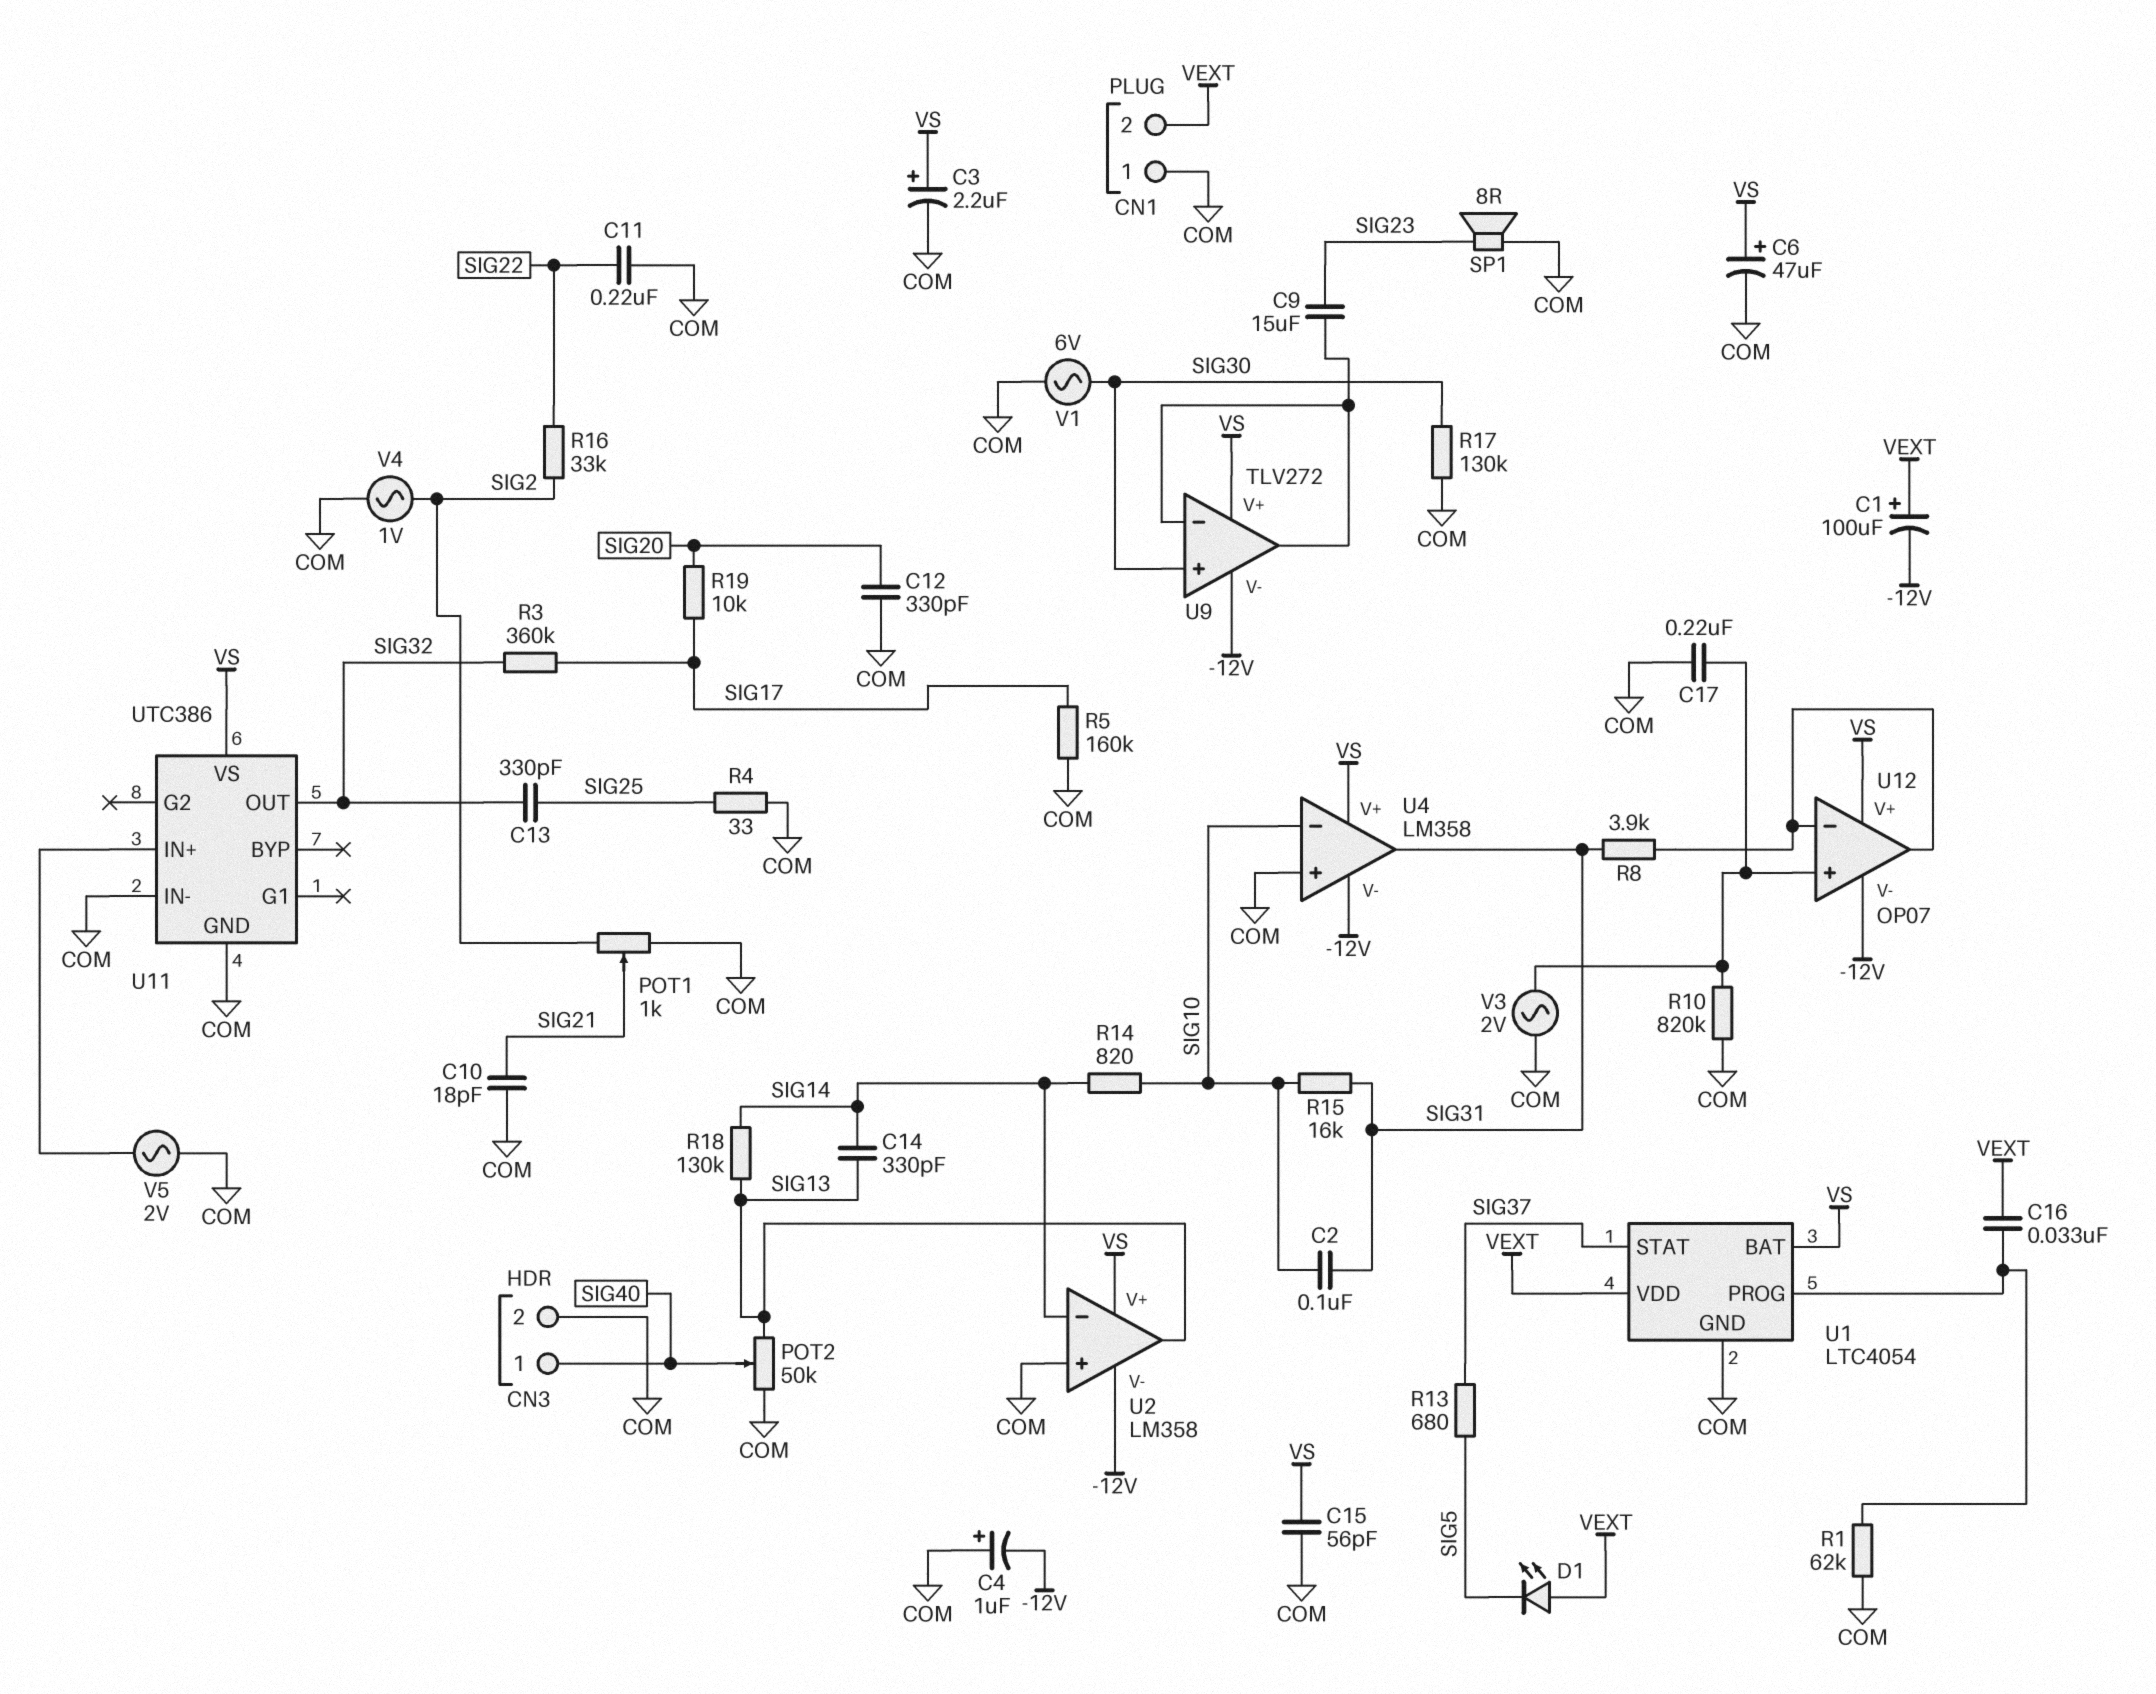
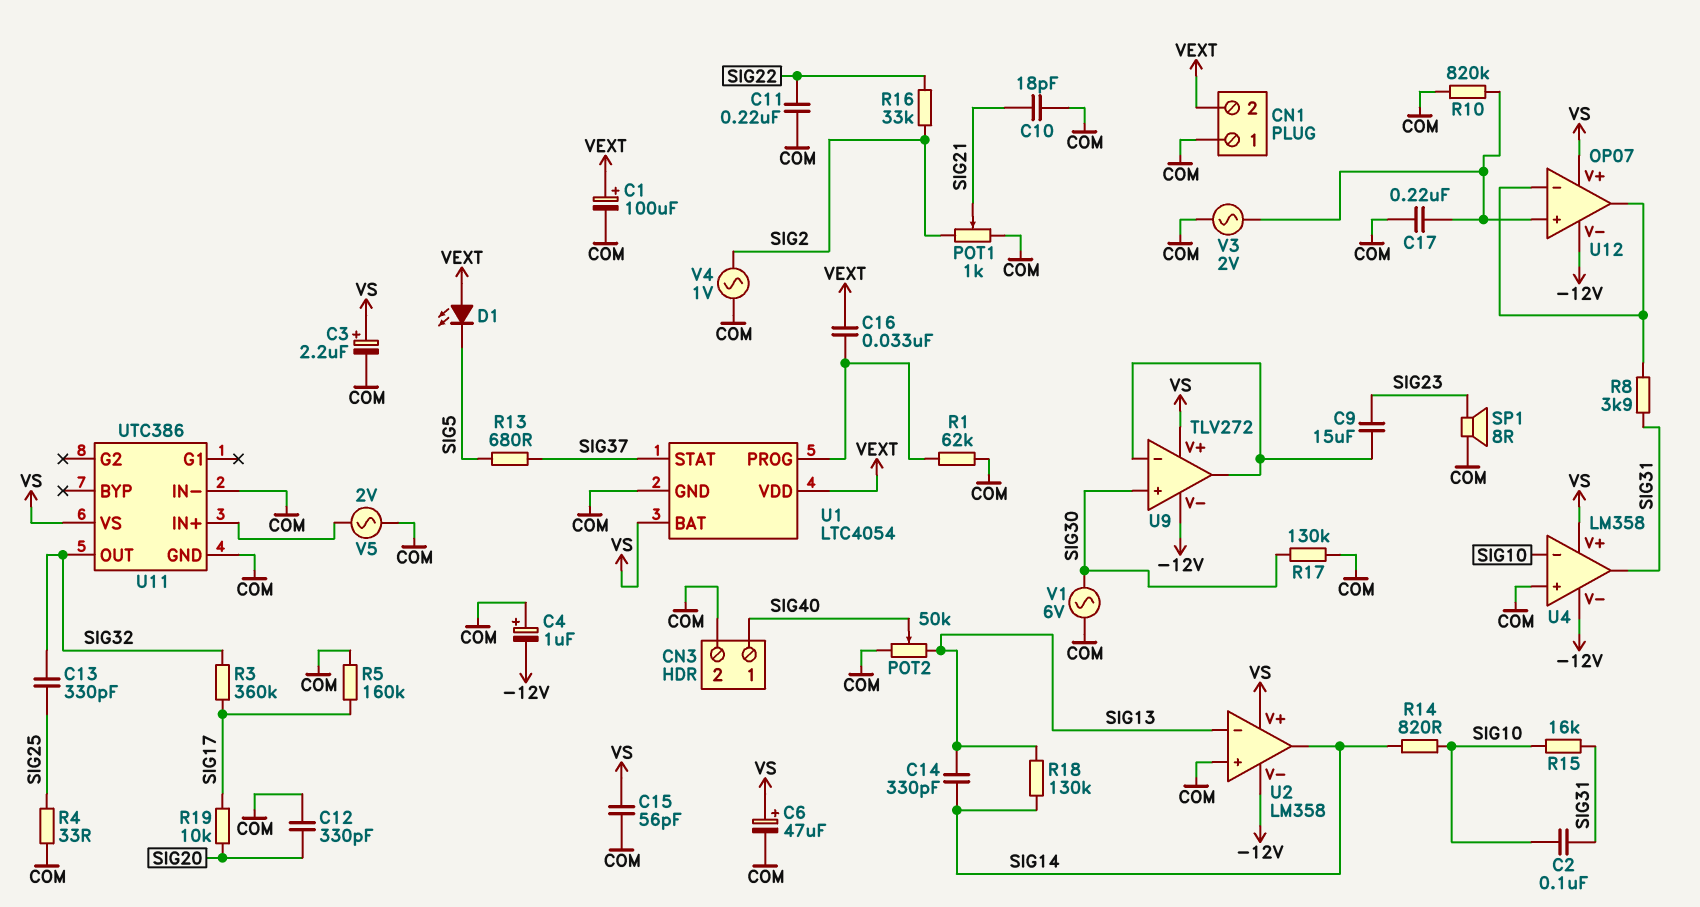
C1: 100uF (plus VEXT, minus -12V) -> 100uF (plus VEXT, minus COM)
U2 pin in-: SIG14 -> SIG13
U2 pin out: SIG13 -> SIG14

